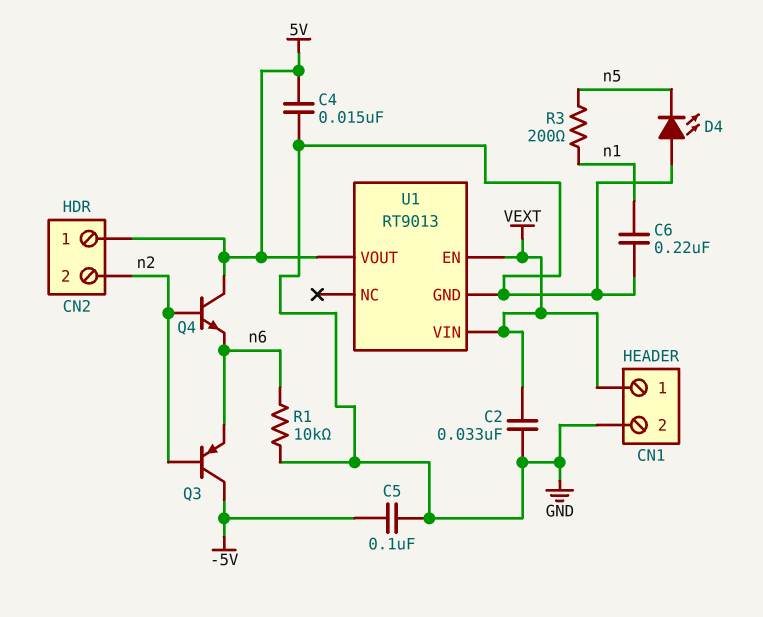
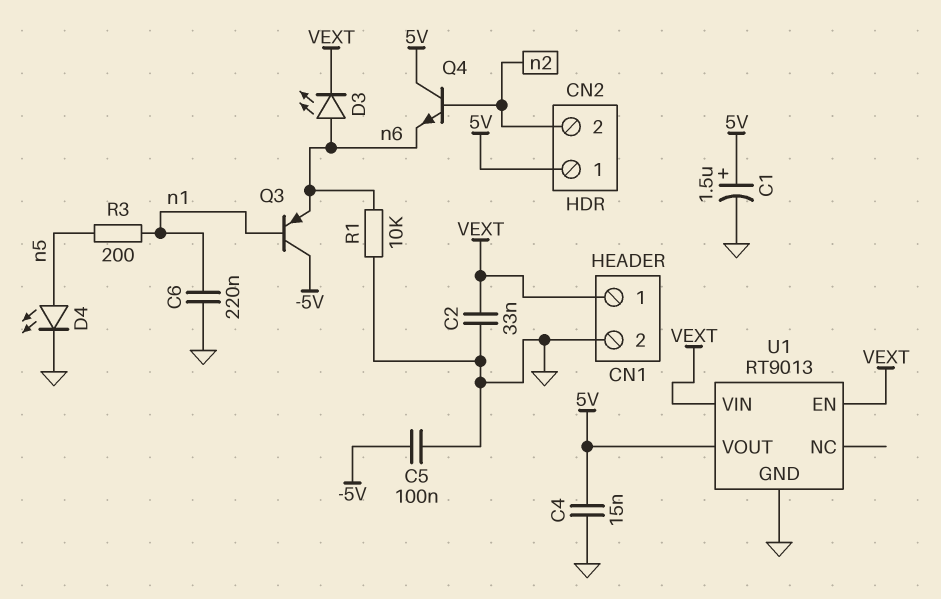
C1: none -> 1.5uF (plus 5V, minus GND)
D3: none -> LED (A n6, K VEXT)
D4: LED (A GND, K n5) -> LED (A n5, K GND)
Q3: PNP (B n2, C -5V, E n6) -> PNP (B n1, C -5V, E n6)

